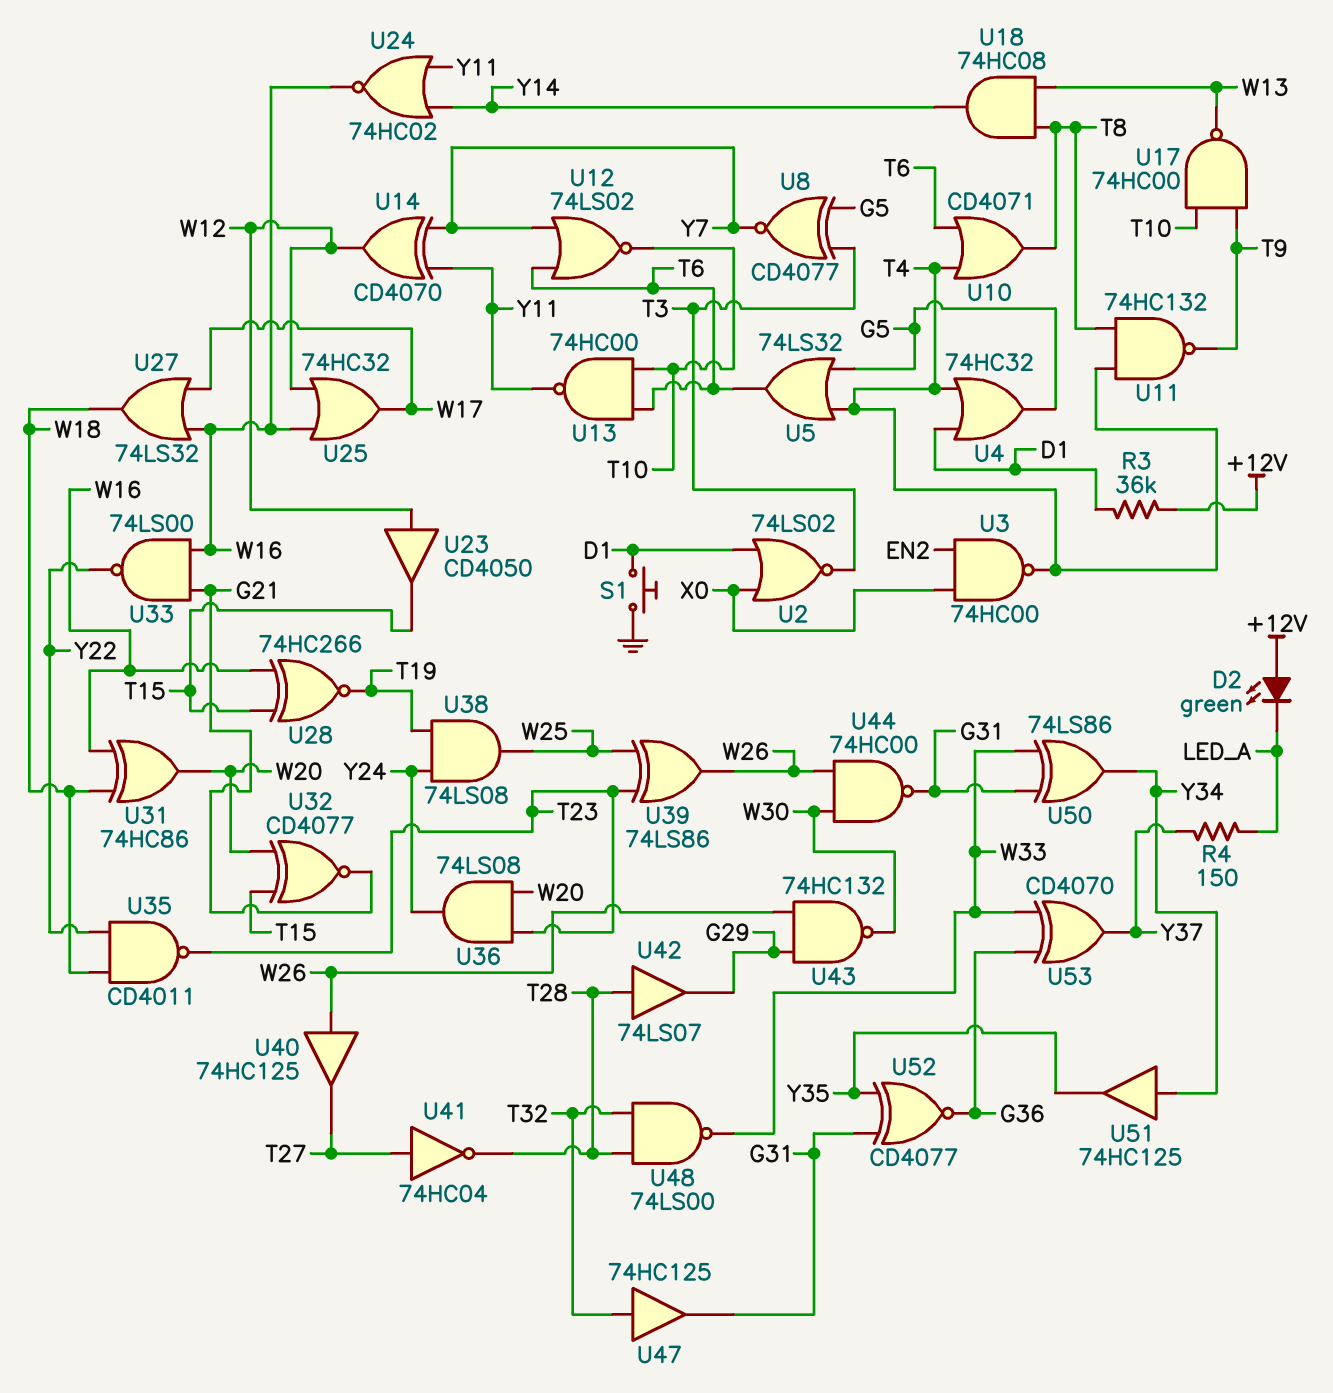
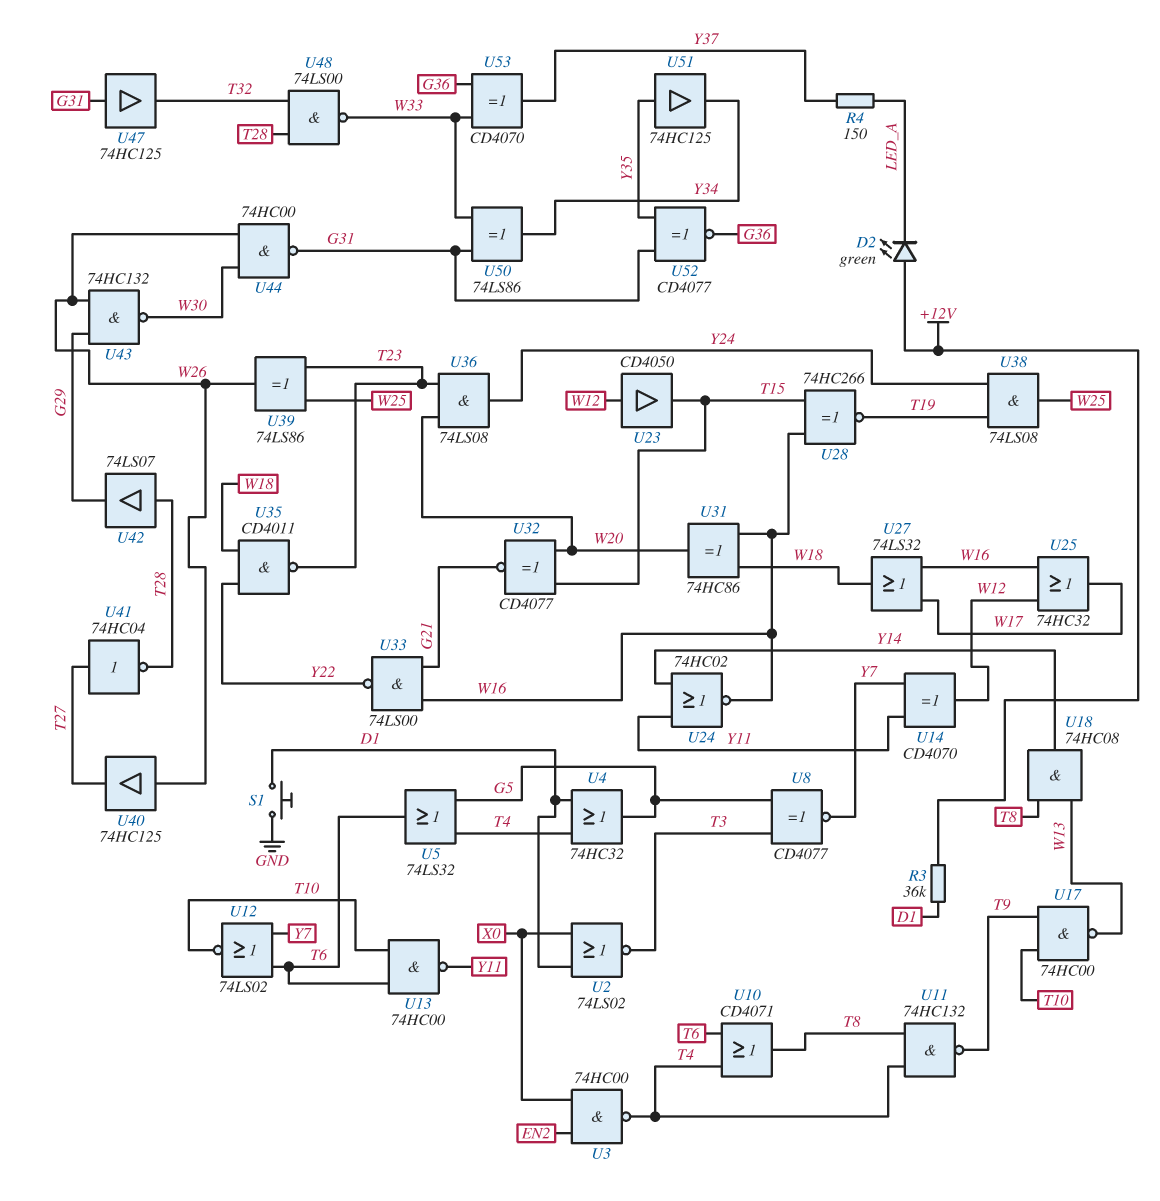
U47: buffer 74HC125 (in T32, out G31) -> buffer 74HC125 (in G31, out T32)
U51: buffer 74HC125 (in Y34, out Y35) -> buffer 74HC125 (in Y35, out Y34)

